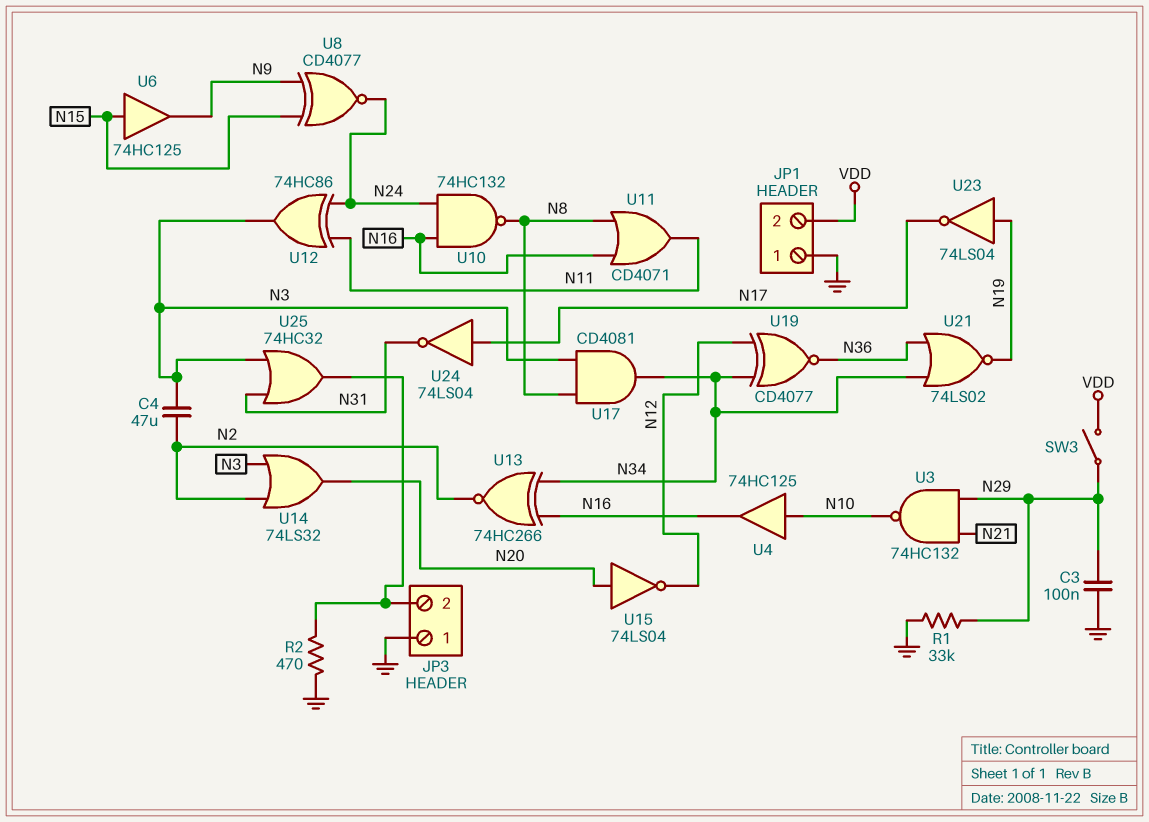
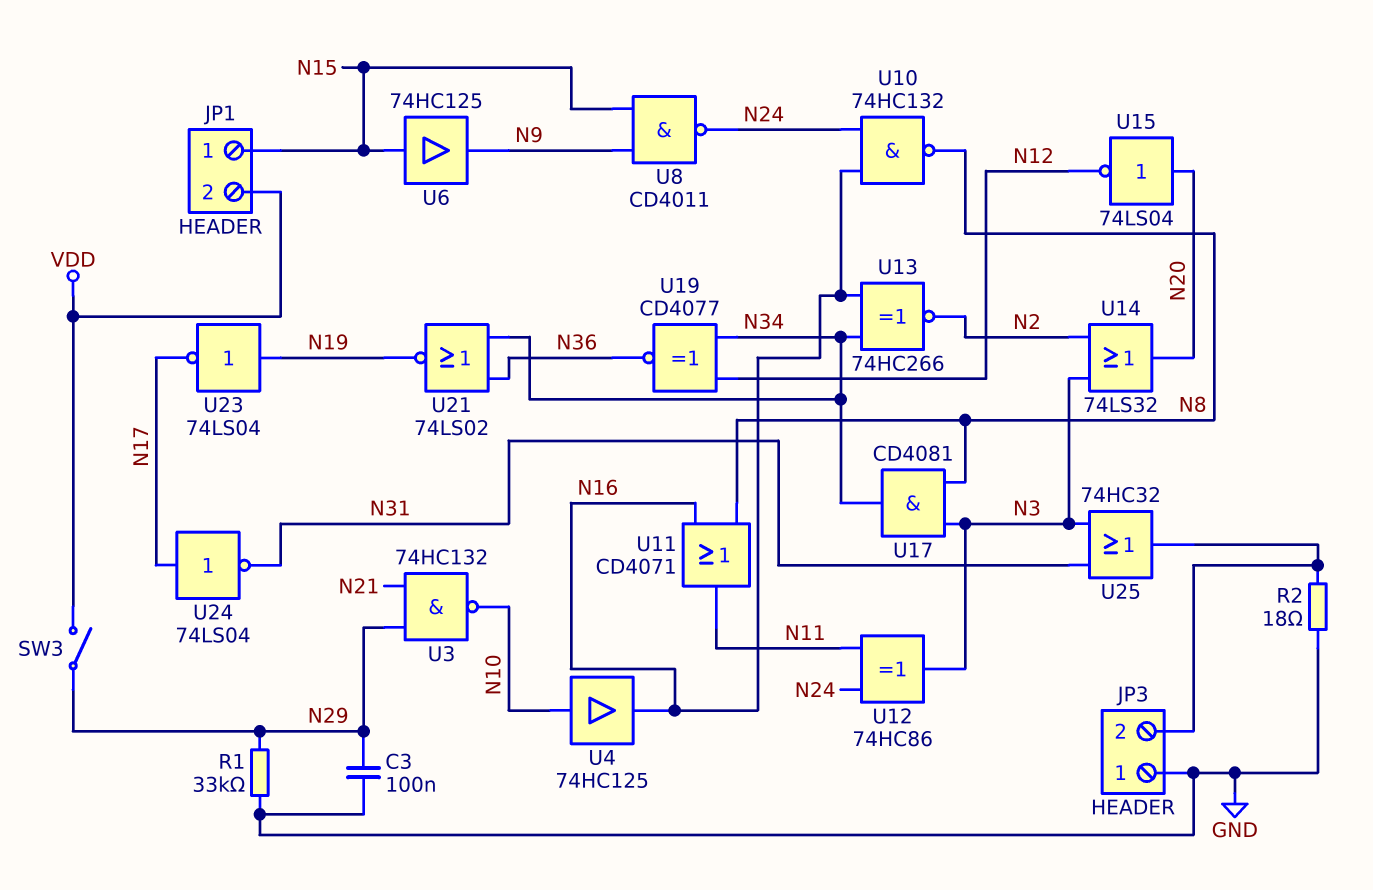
C4: 47uF (N2, N3) -> none
JP1 pin 1: GND -> N15
R2: 470 (GND, JP3/2) -> 18 (GND, JP3/2)
U8: XNOR CD4077 (in N9, in N15, out N24) -> NAND CD4011 (in N9, in N15, out N24)

